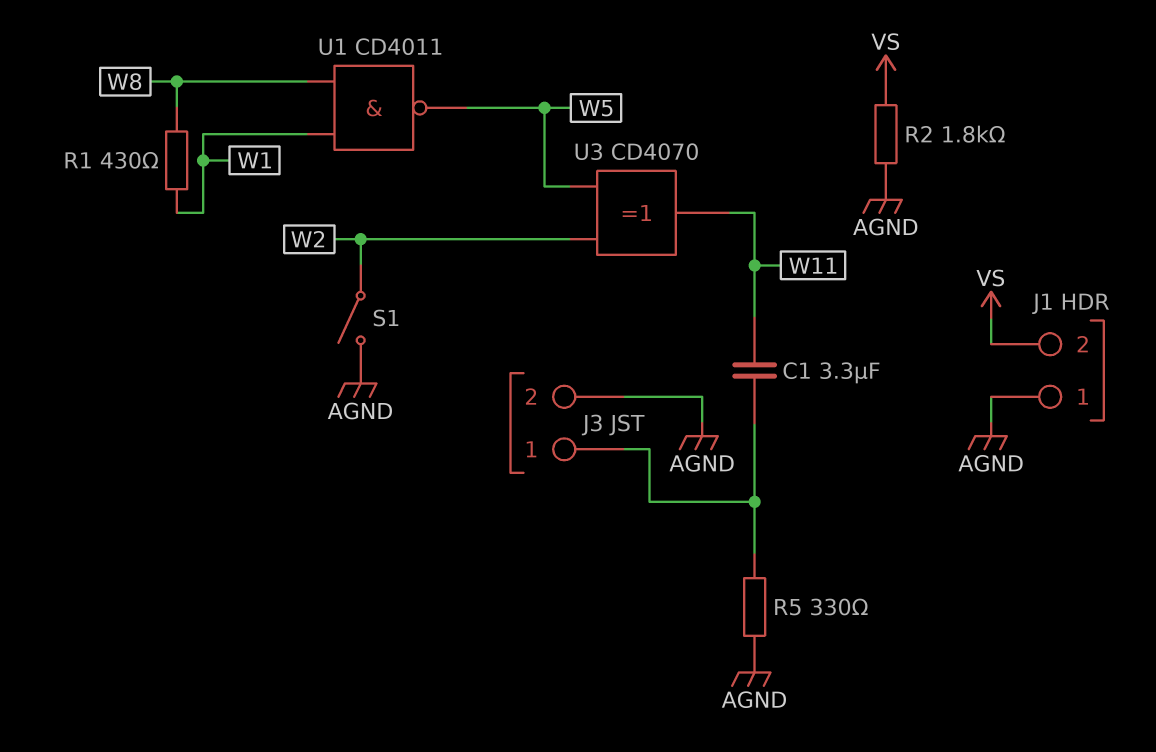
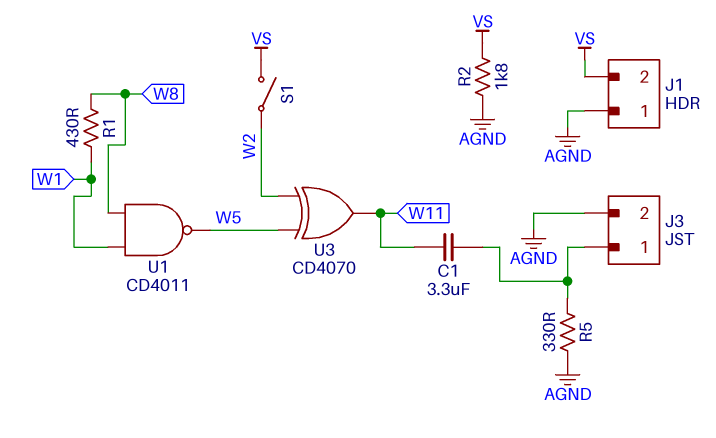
S1: switch (AGND, W2) -> switch (VS, W2)

